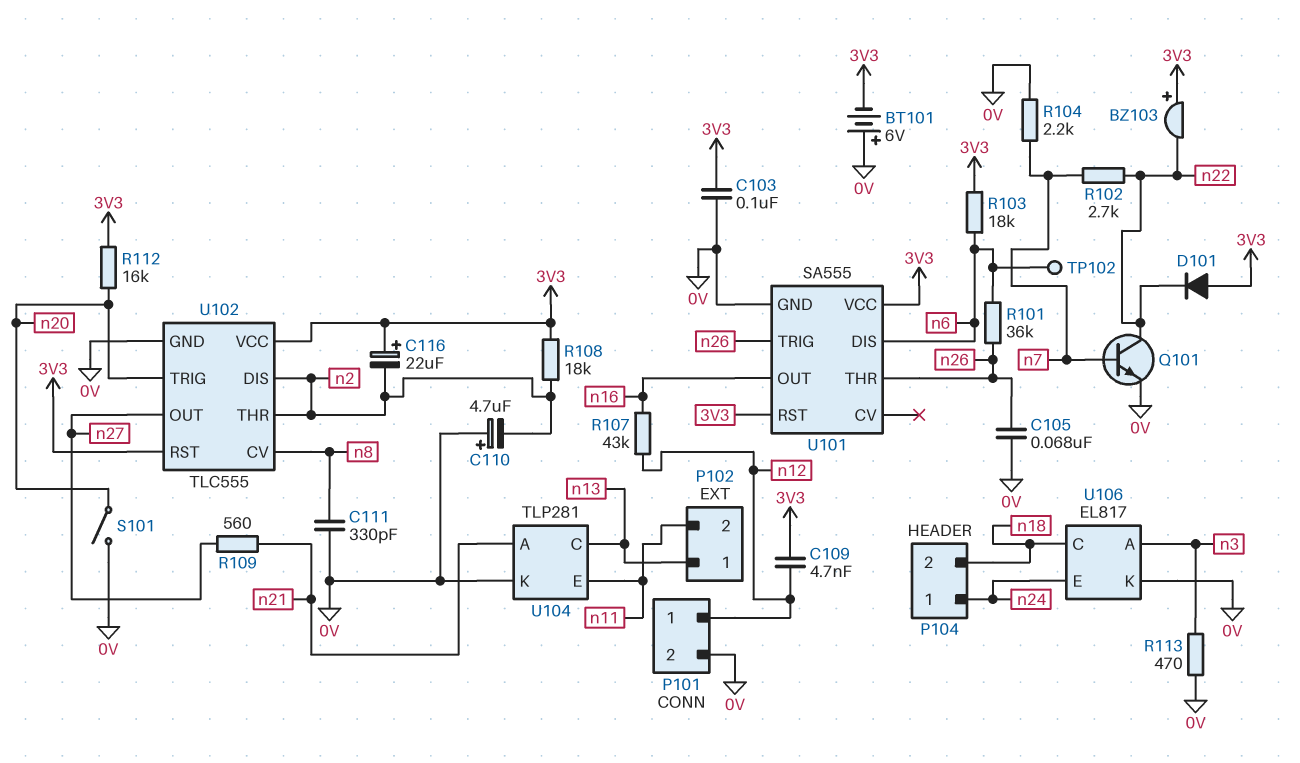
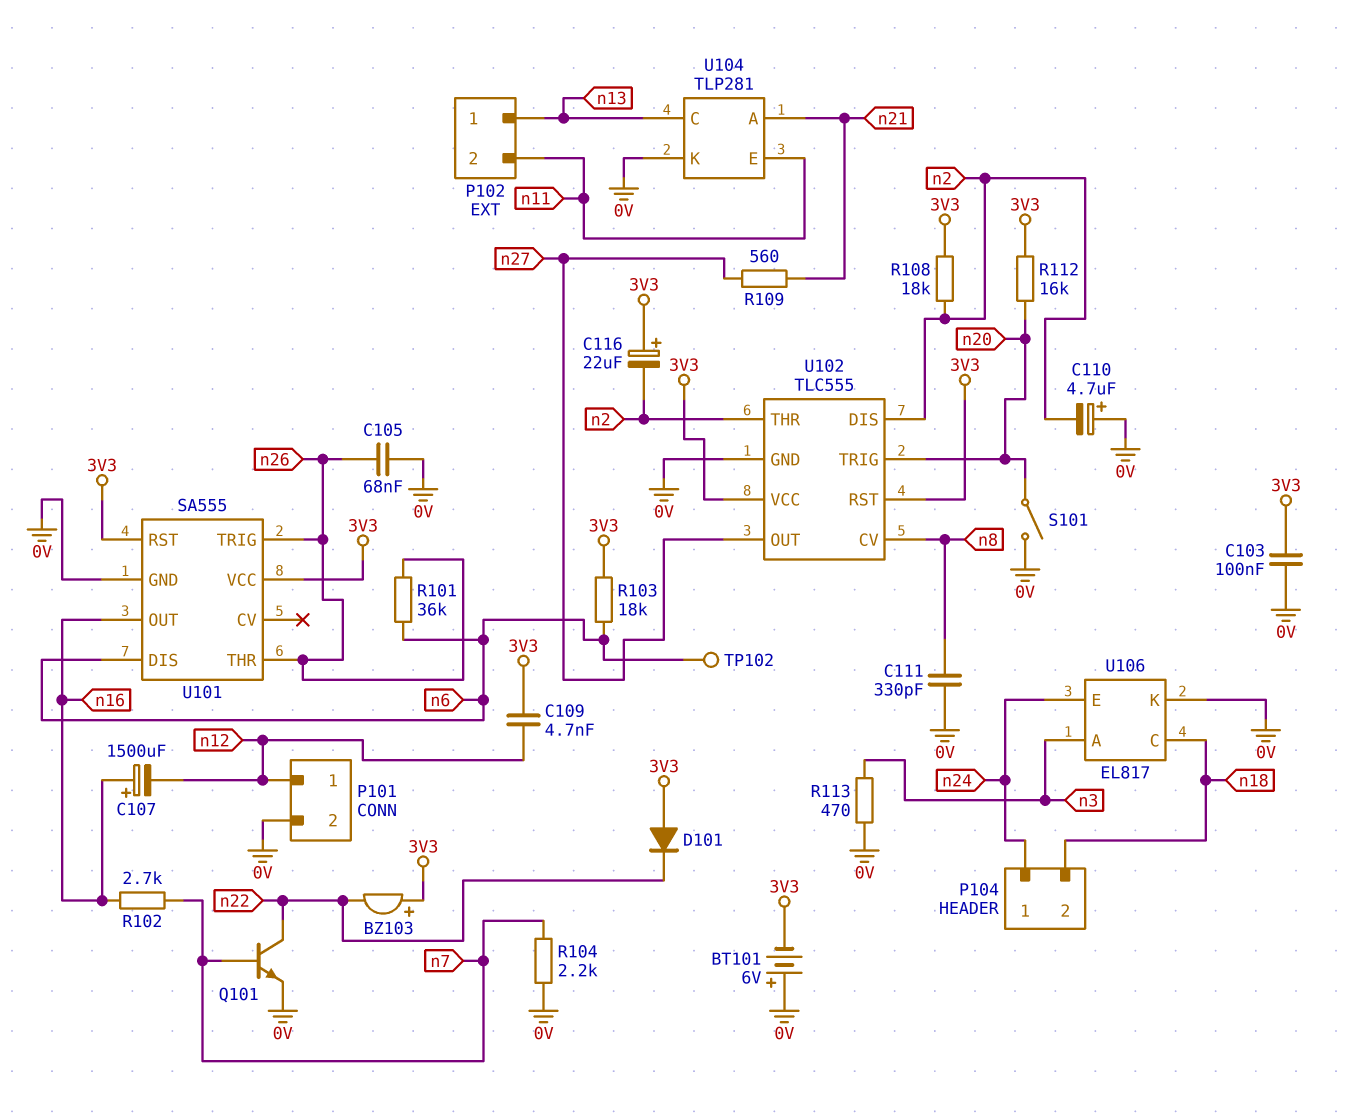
C107: none -> 1500uF (plus n16, minus n12)
R102: 2.7k (n7, n22) -> 2.7k (n7, n16)
R107: 43k (n12, n16) -> none

